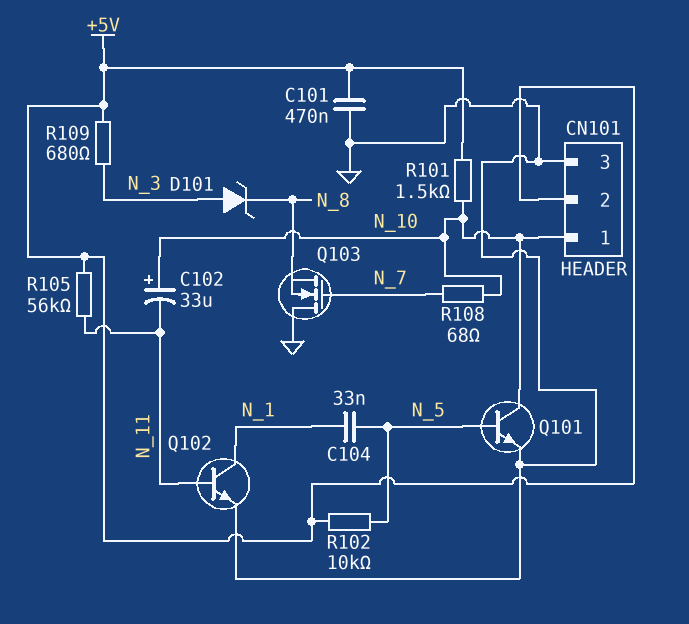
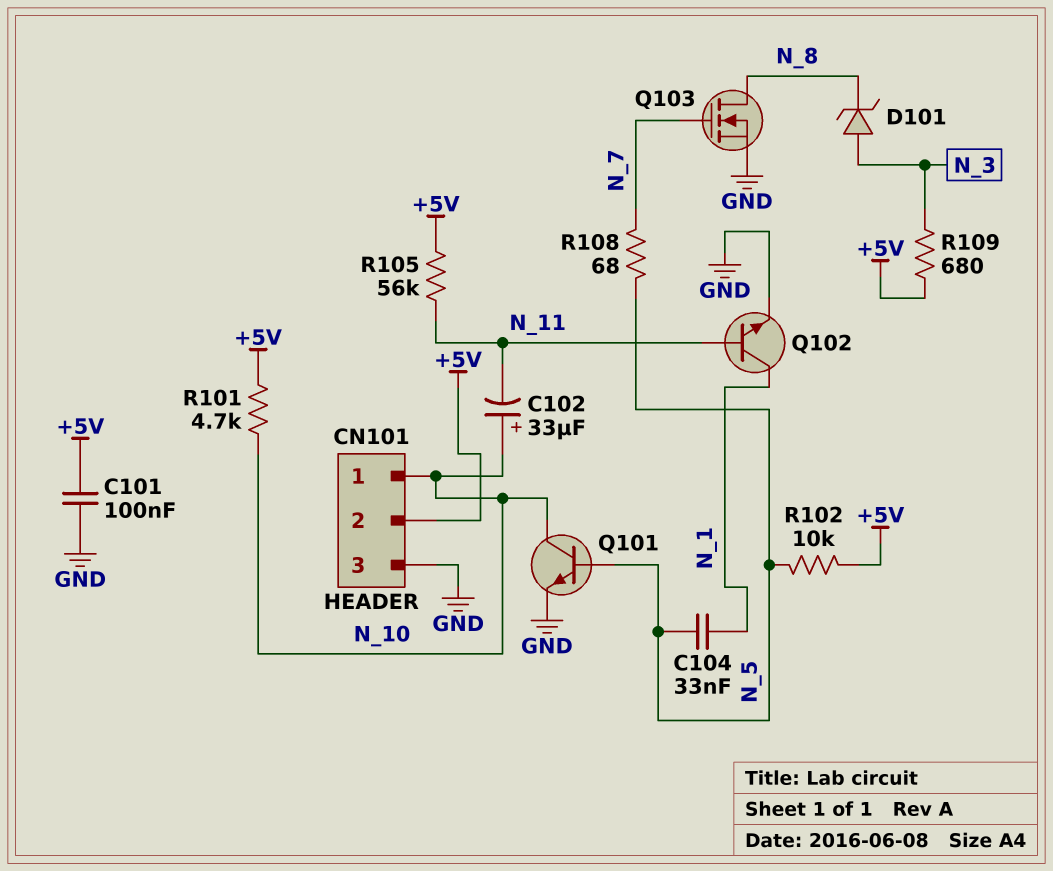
C101: 470nF (+5V, GND) -> 100nF (+5V, GND)
Q103: NMOS (G N_7, D GND, S N_8) -> NMOS (G N_7, D N_8, S GND)
R101: 1.5k (+5V, N_10) -> 4.7k (+5V, N_10)
R108: 68 (N_7, N_10) -> 68 (N_5, N_7)

